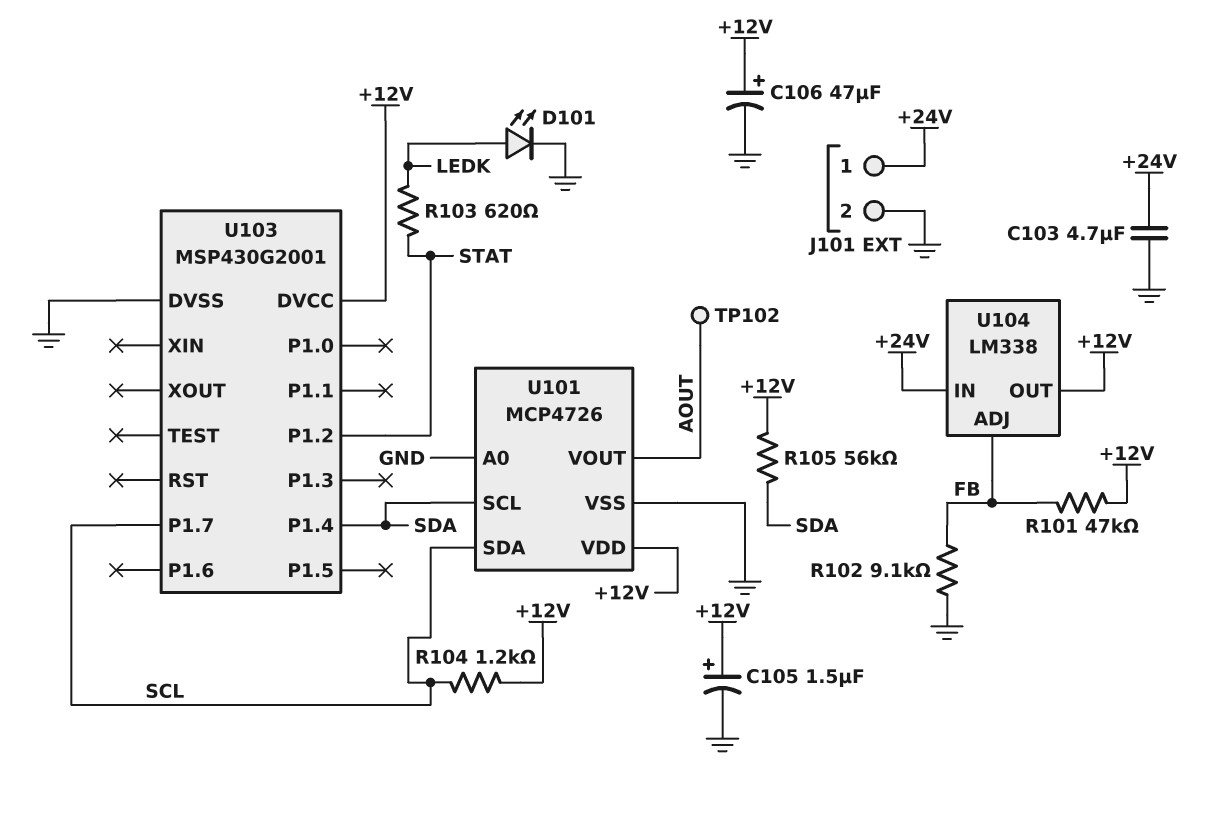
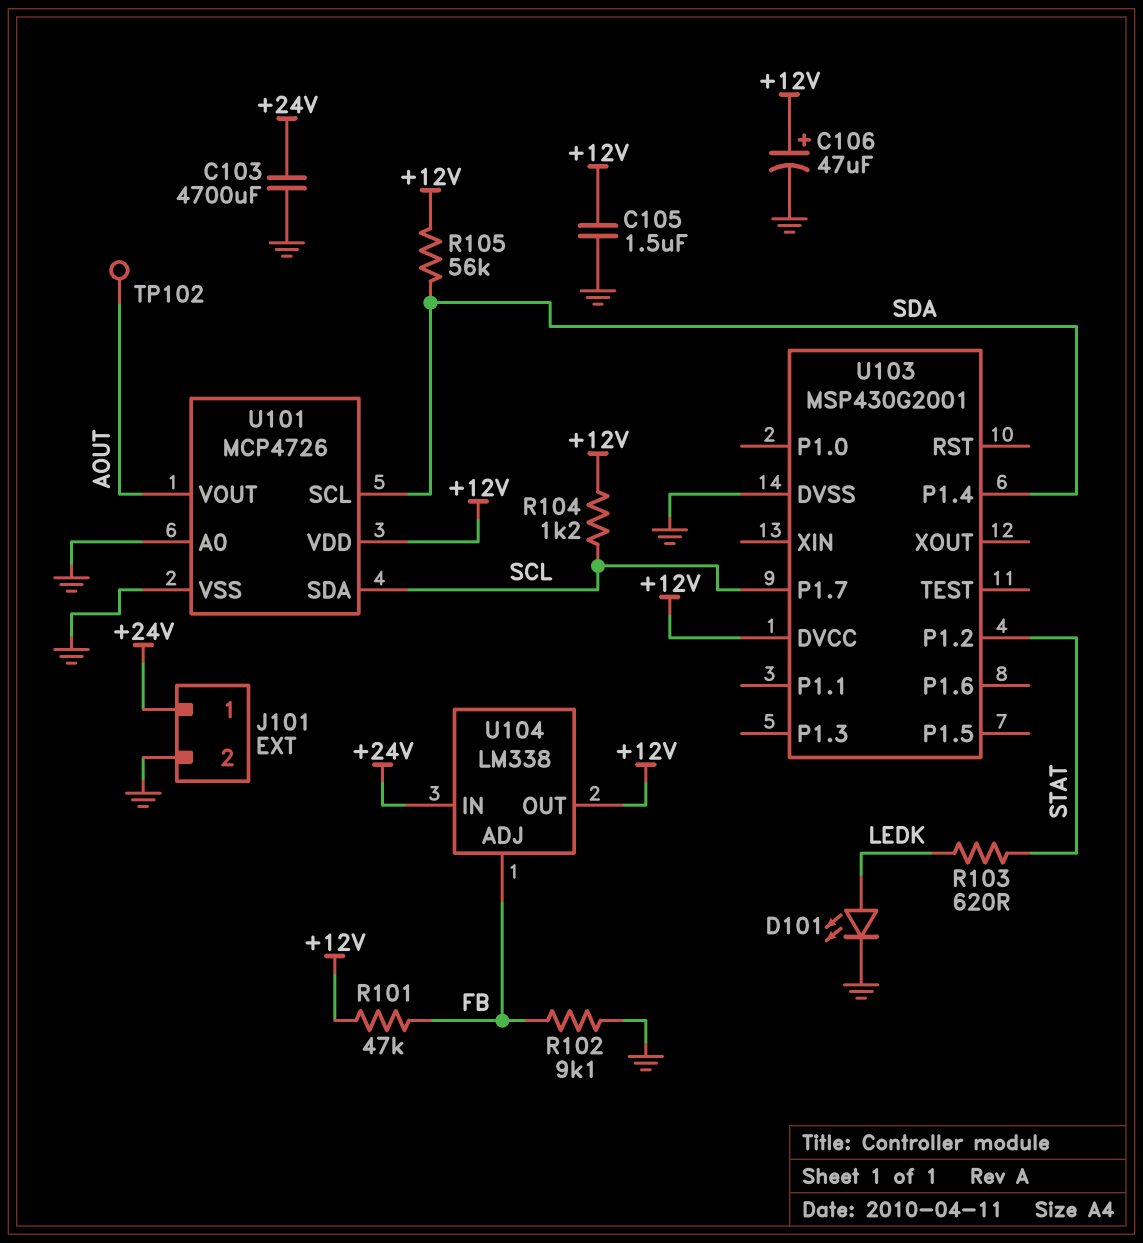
C103: 4.7uF (+24V, GND) -> 4700uF (+24V, GND)
C105: 1.5uF (plus +12V, minus GND) -> 1.5uF (+12V, GND)

